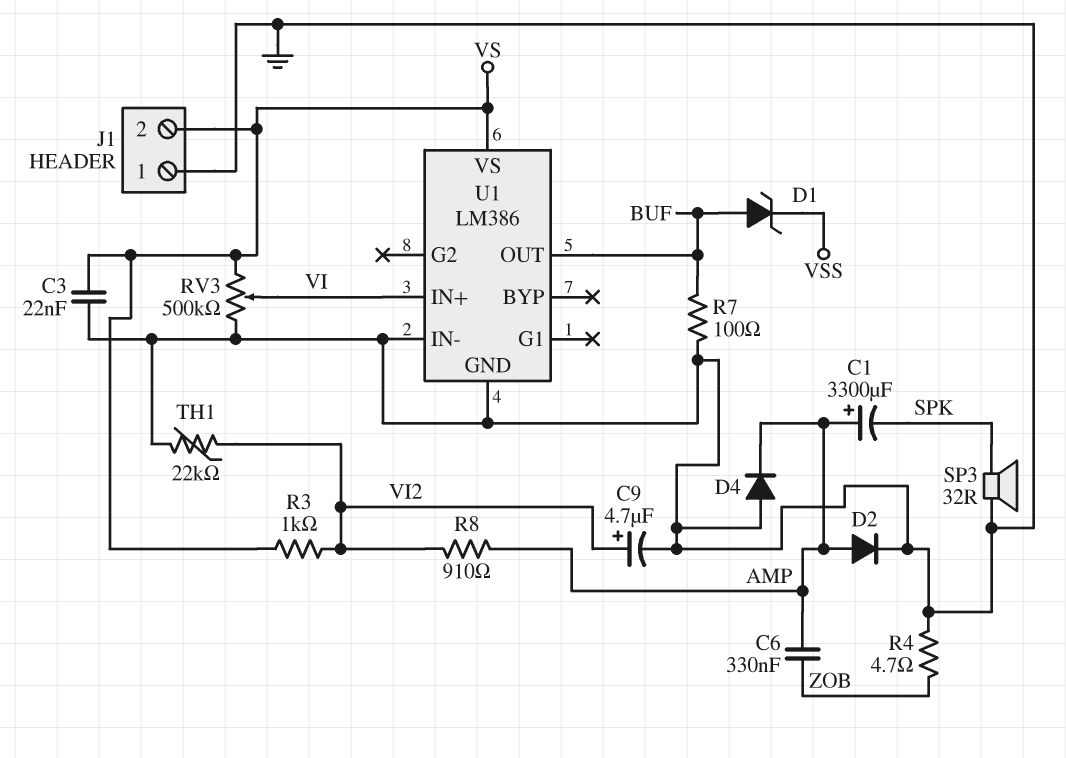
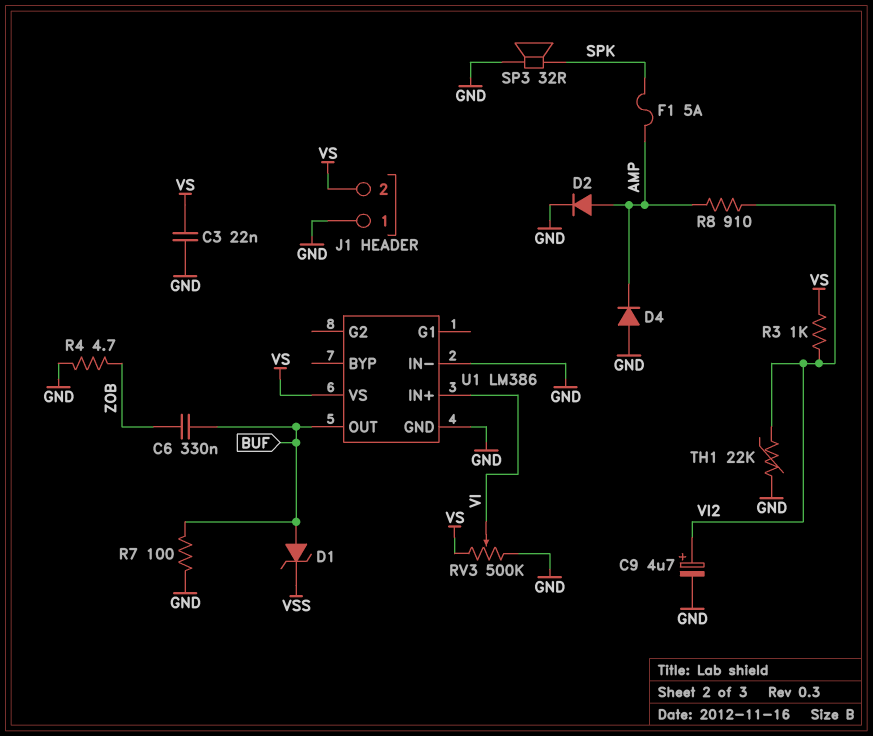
C1: 3300uF (plus AMP, minus SPK) -> none
C6: 330nF (AMP, ZOB) -> 330nF (BUF, ZOB)
F1: none -> 5A (AMP, SPK)

